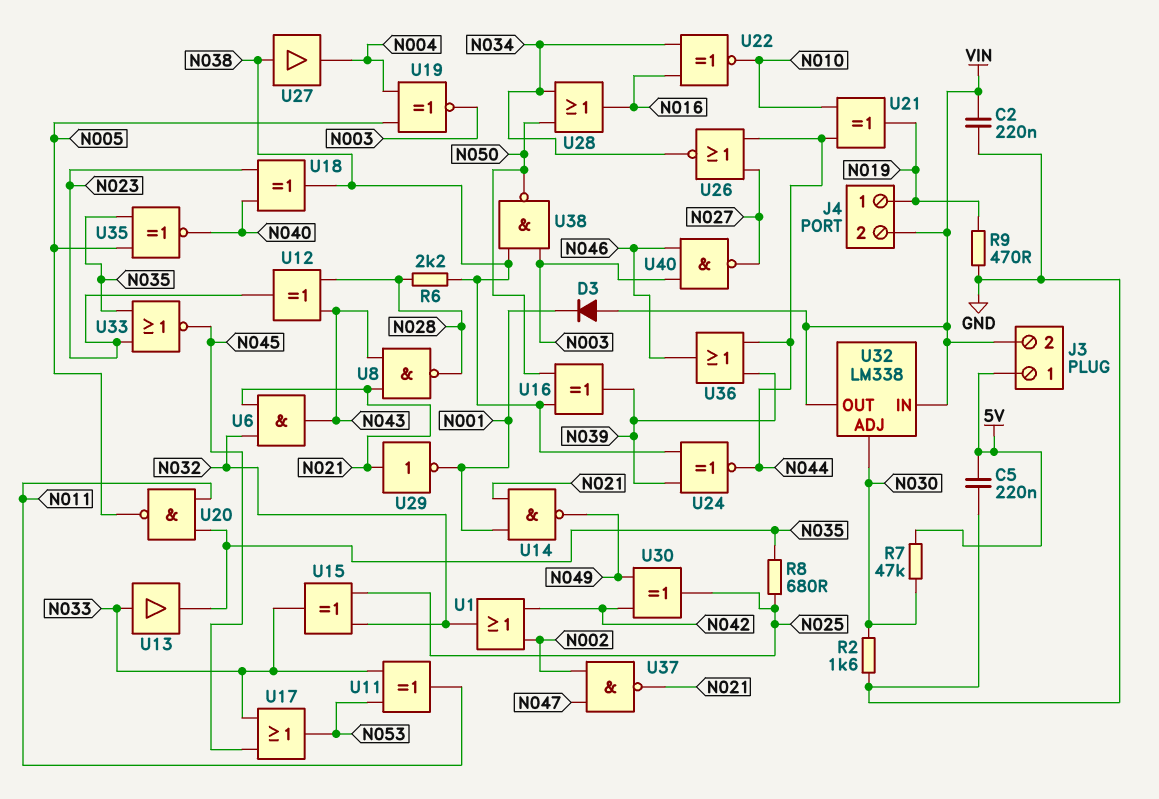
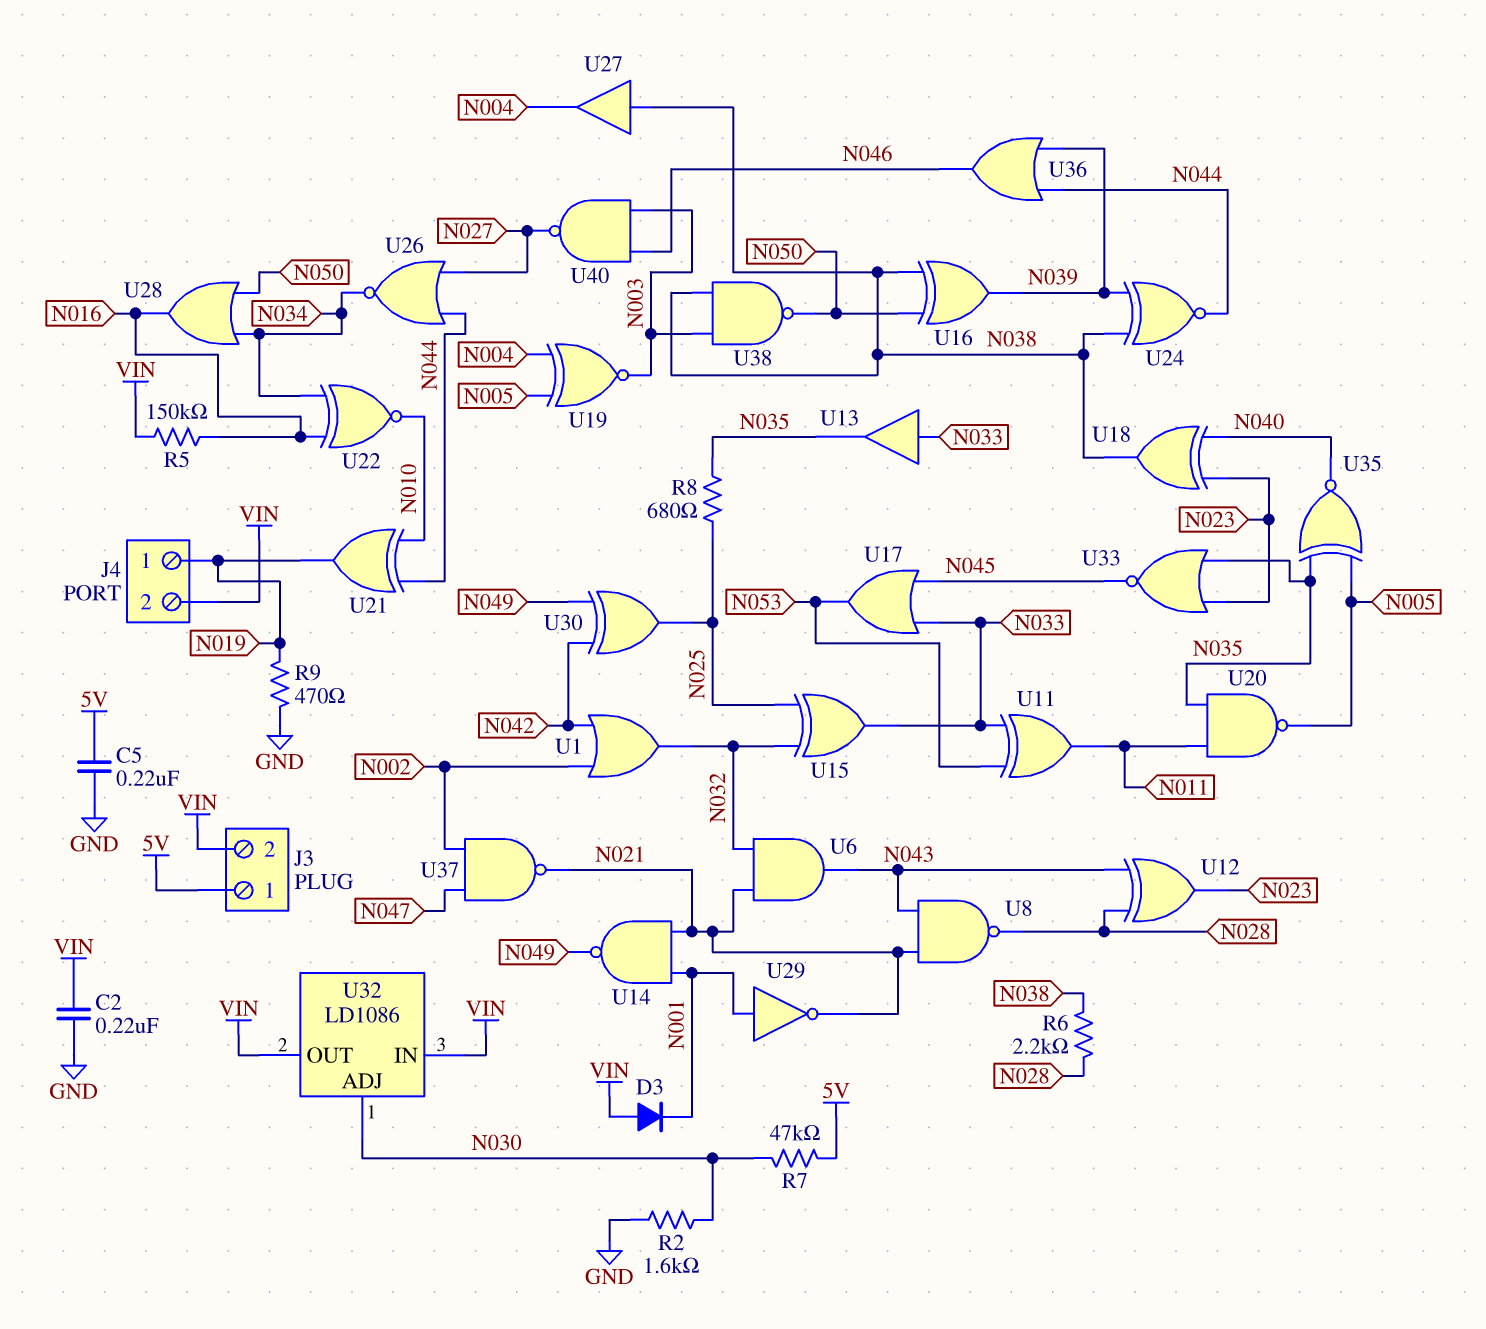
R5: none -> 150k (N016, VIN)
U29: NOT (in N021, out N001) -> NOT (in N001, out N021)
U32: LM338 -> LD1086

